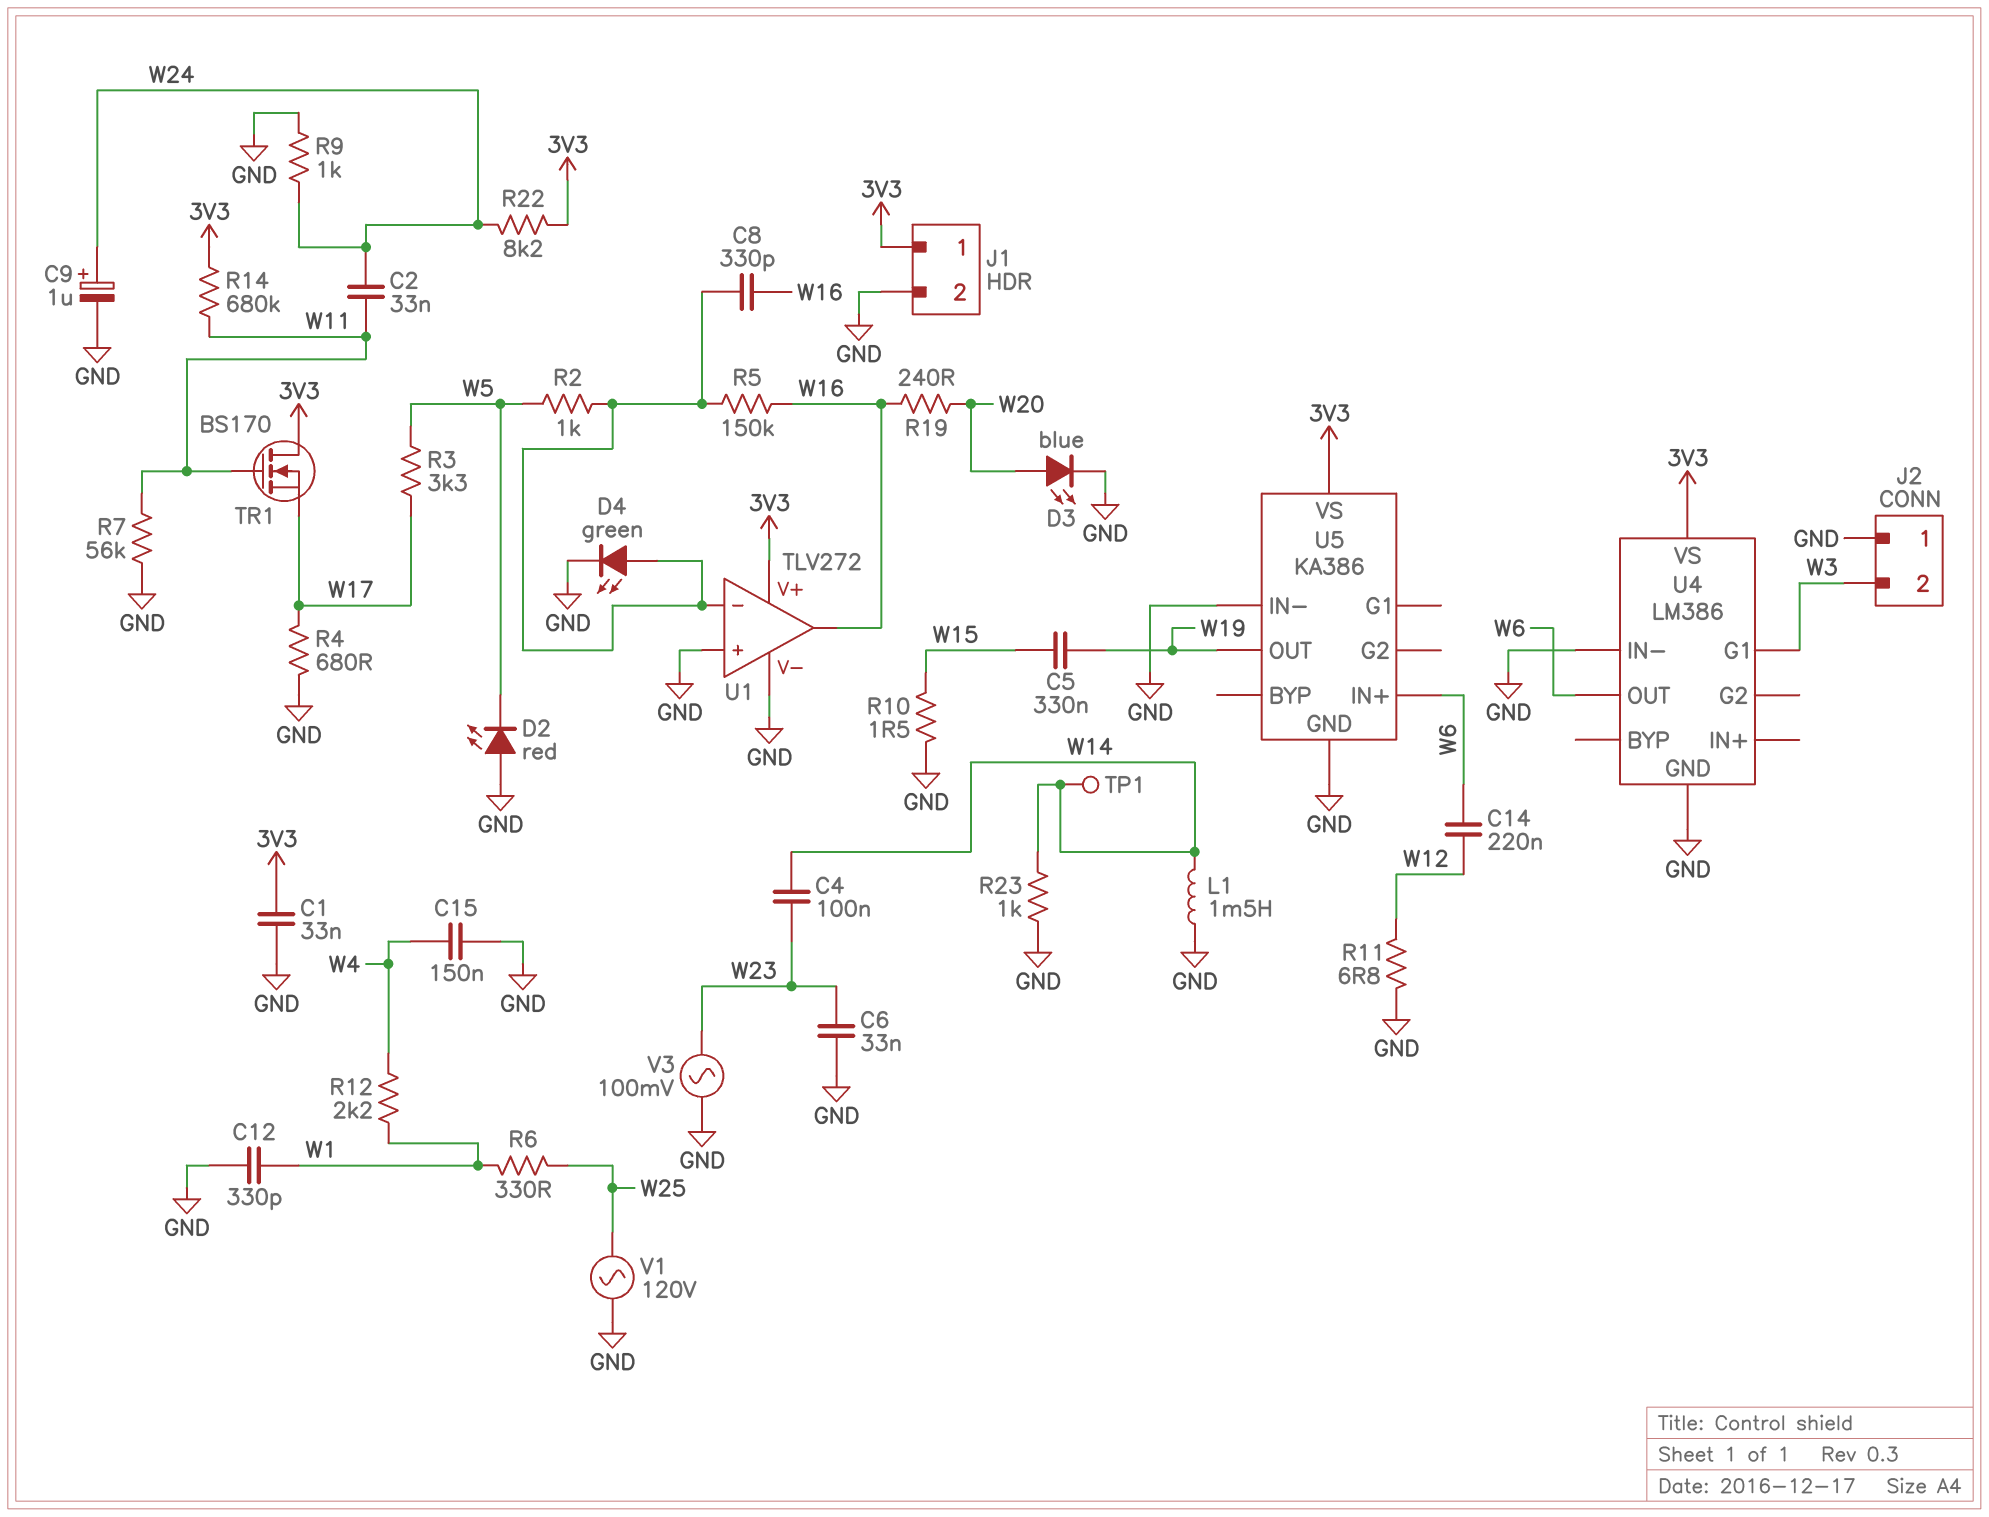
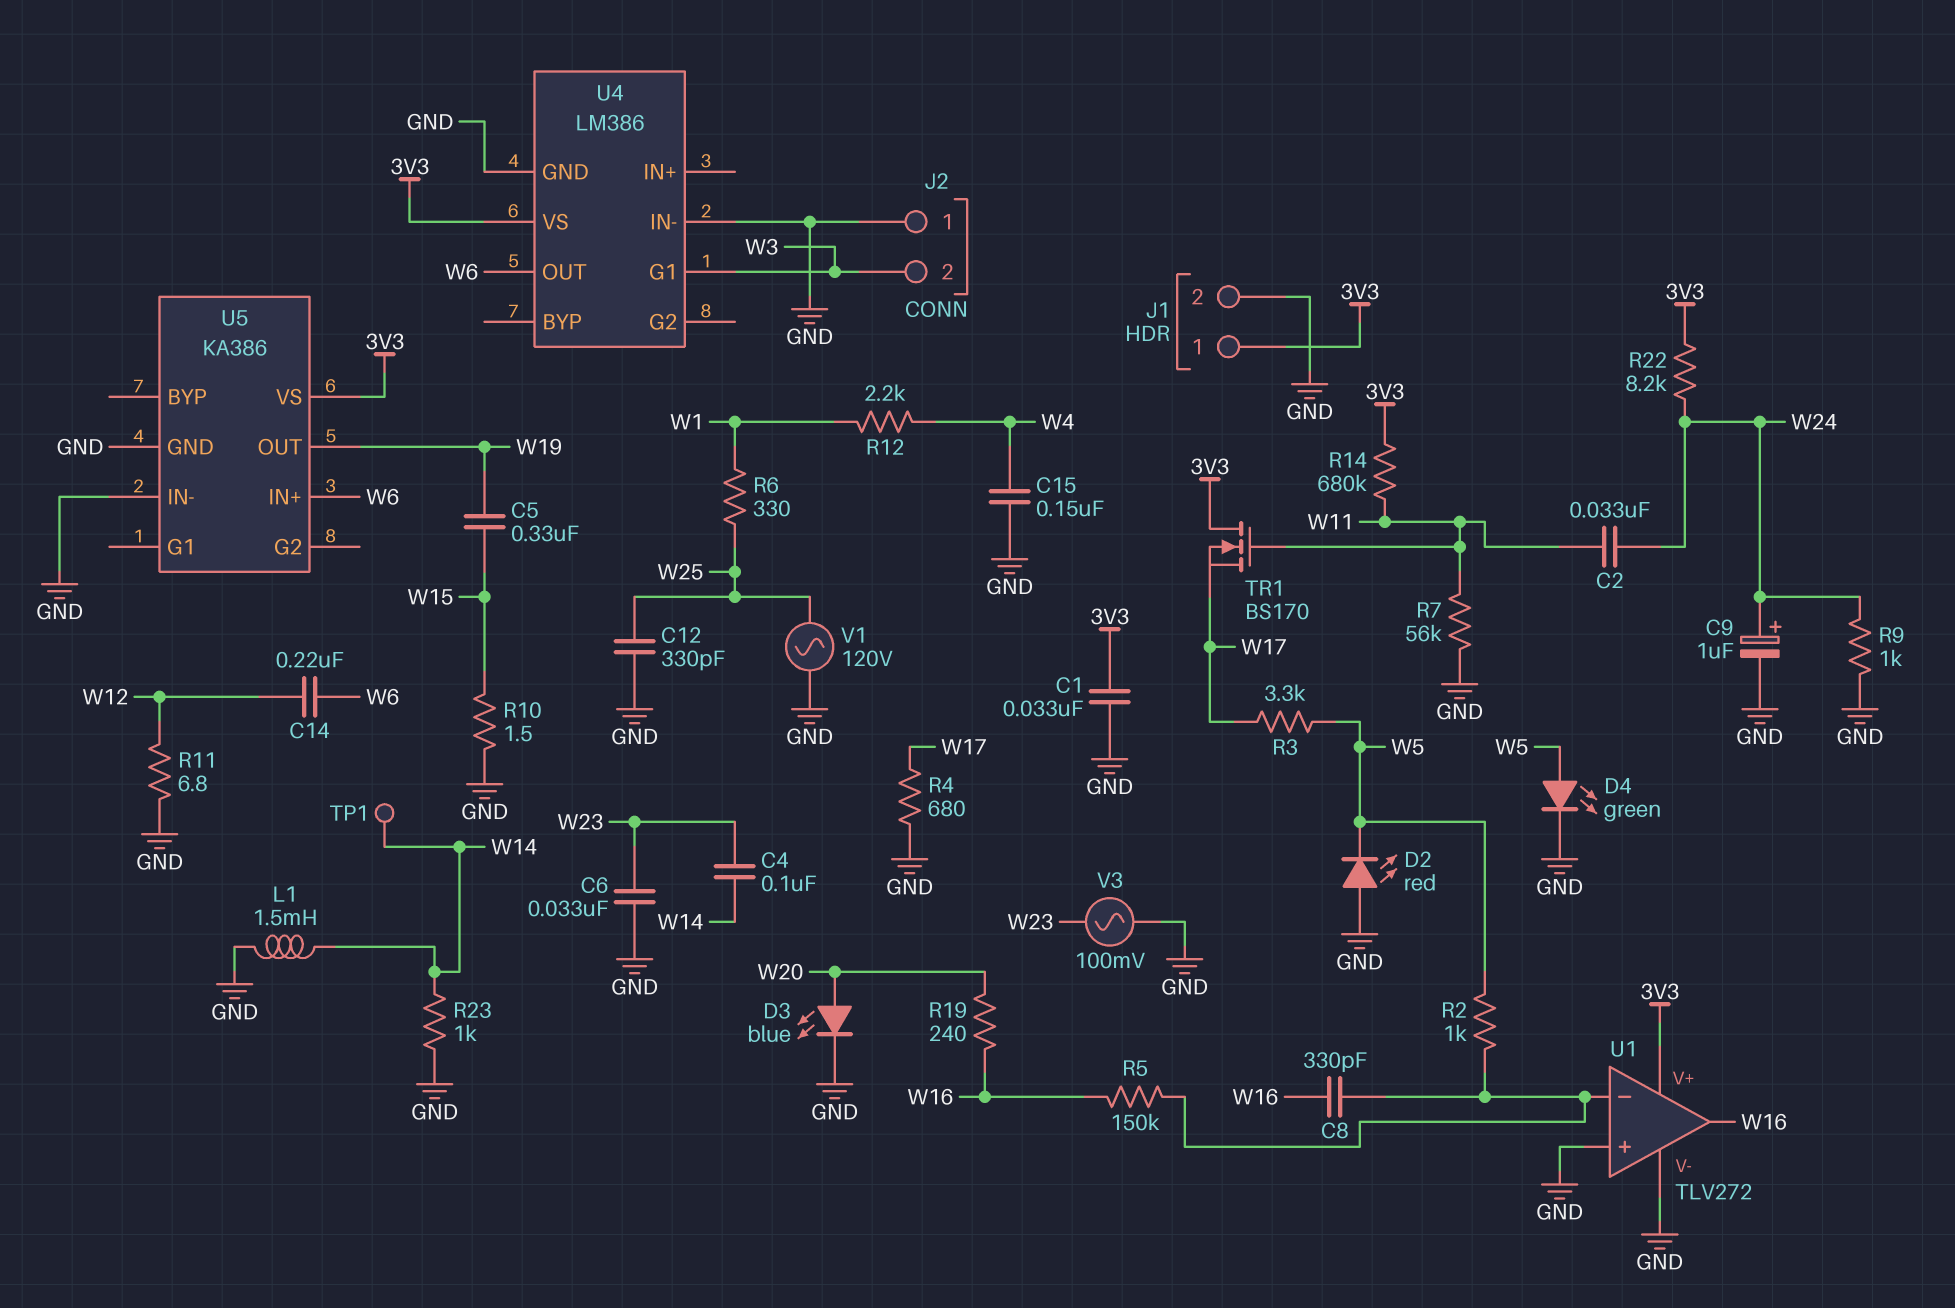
C12: 330pF (GND, W1) -> 330pF (GND, W25)
D4: LED green (A U1/in-, K GND) -> LED green (A W5, K GND)

